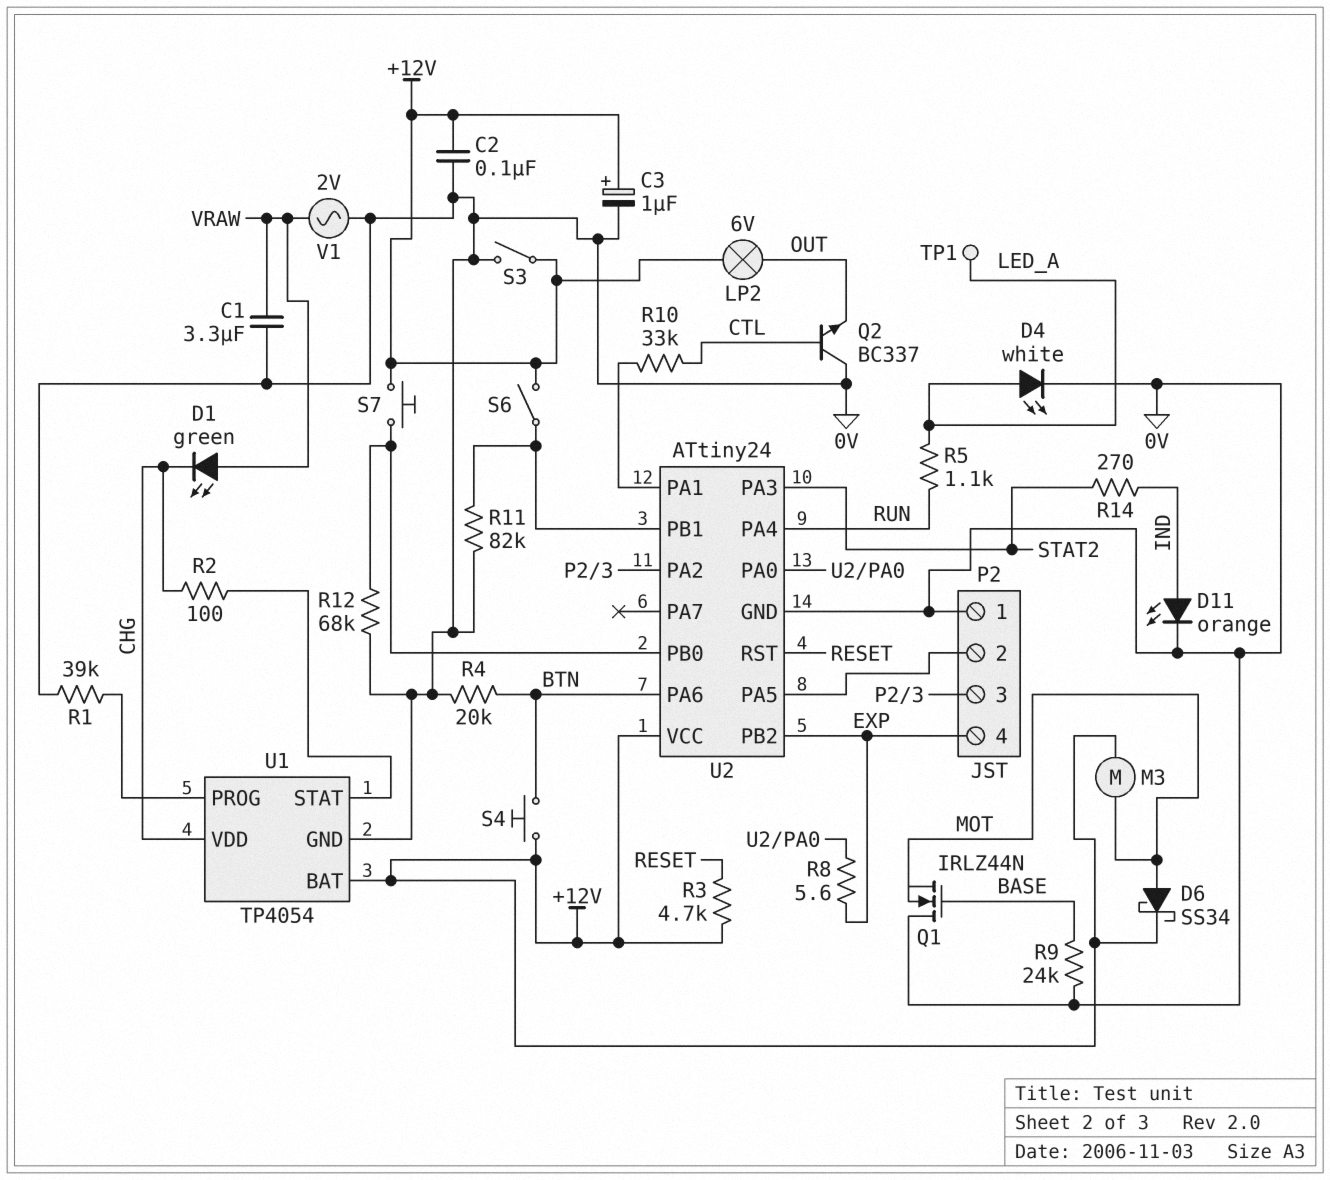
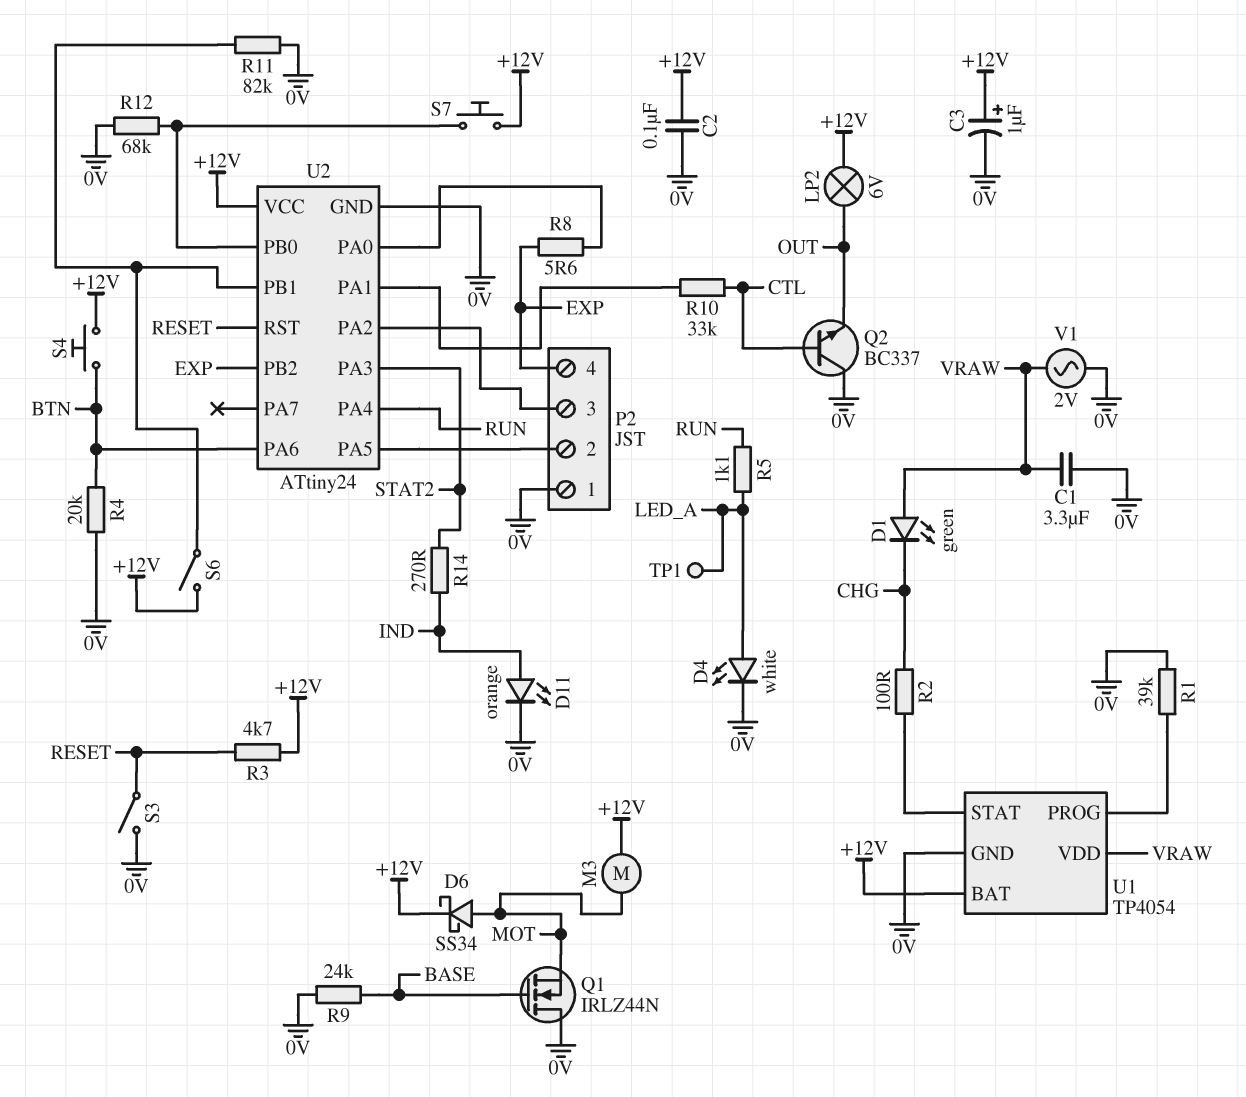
S3: switch (+12V, 0V) -> switch (0V, RESET)
U1 pin VDD: CHG -> VRAW

